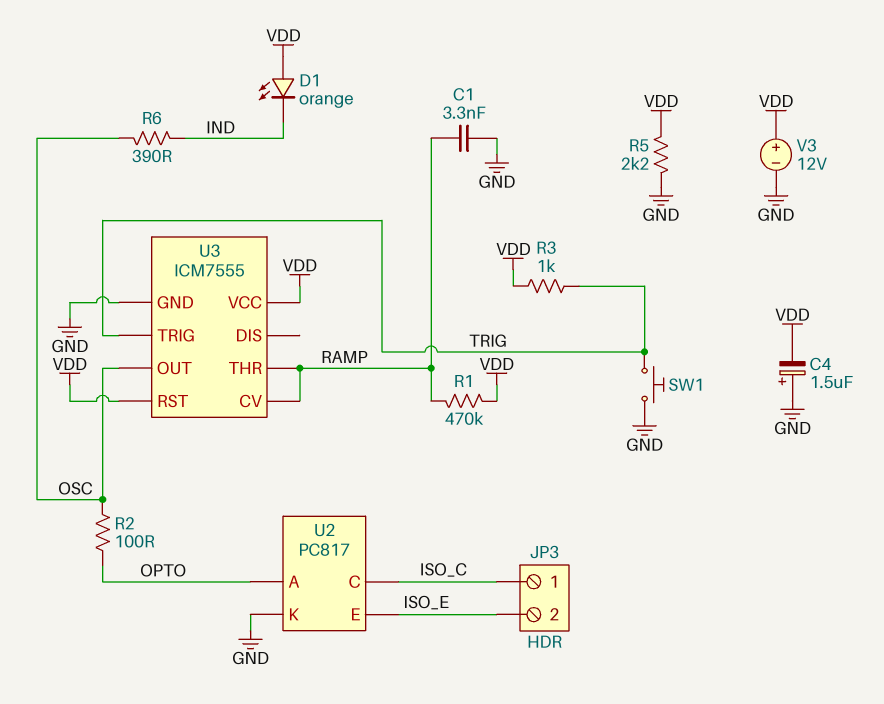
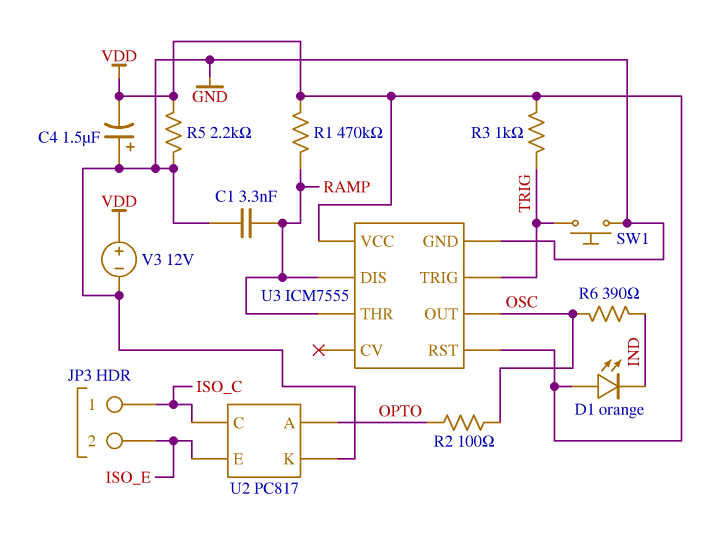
U3 pin CV: RAMP -> none
U3 pin DIS: none -> RAMP

